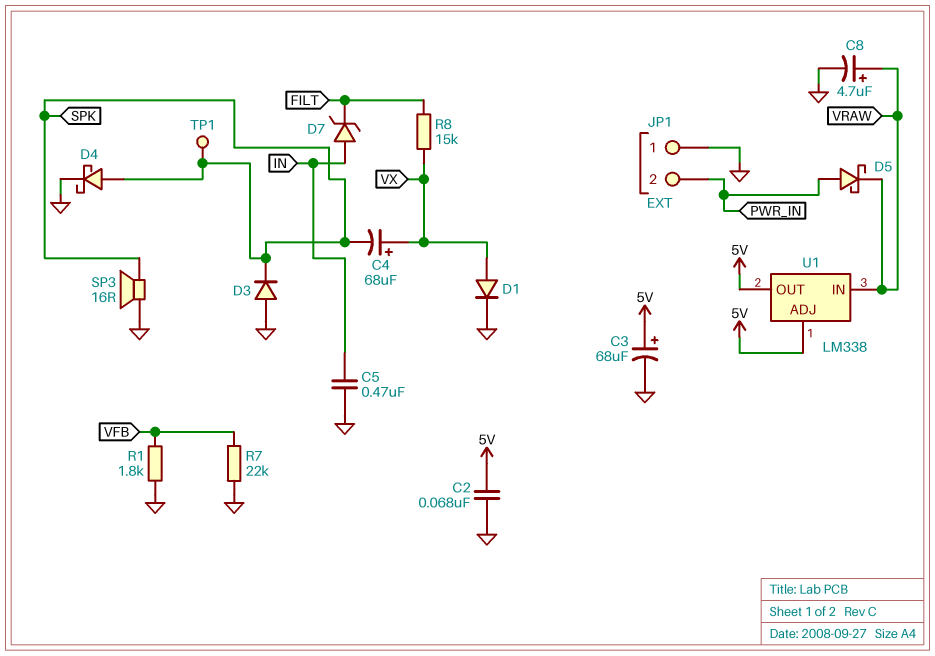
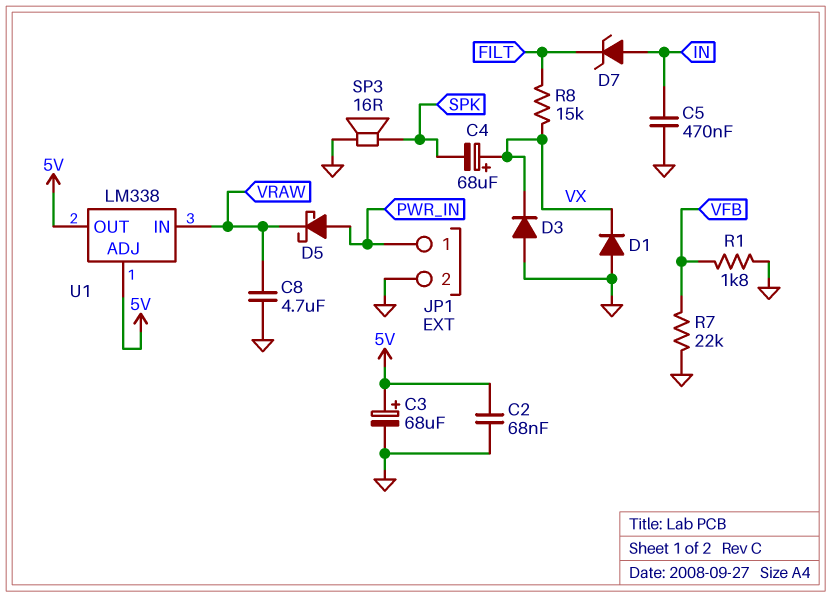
C8: 4.7uF (plus VRAW, minus GND) -> 4.7uF (GND, VRAW)
D1: diode (A VX, K GND) -> diode (A GND, K VX)
D3: diode (A GND, K SPK) -> diode (A GND, K VX)
D4: schottky (A SPK, K GND) -> none
JP1 pin 1: GND -> PWR_IN
JP1 pin 2: PWR_IN -> GND
TP1: test point (SPK) -> none

